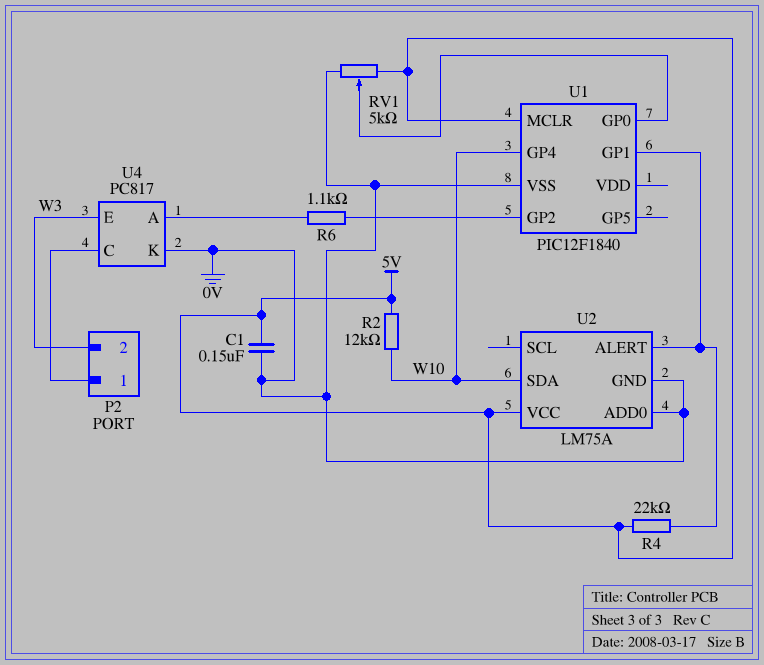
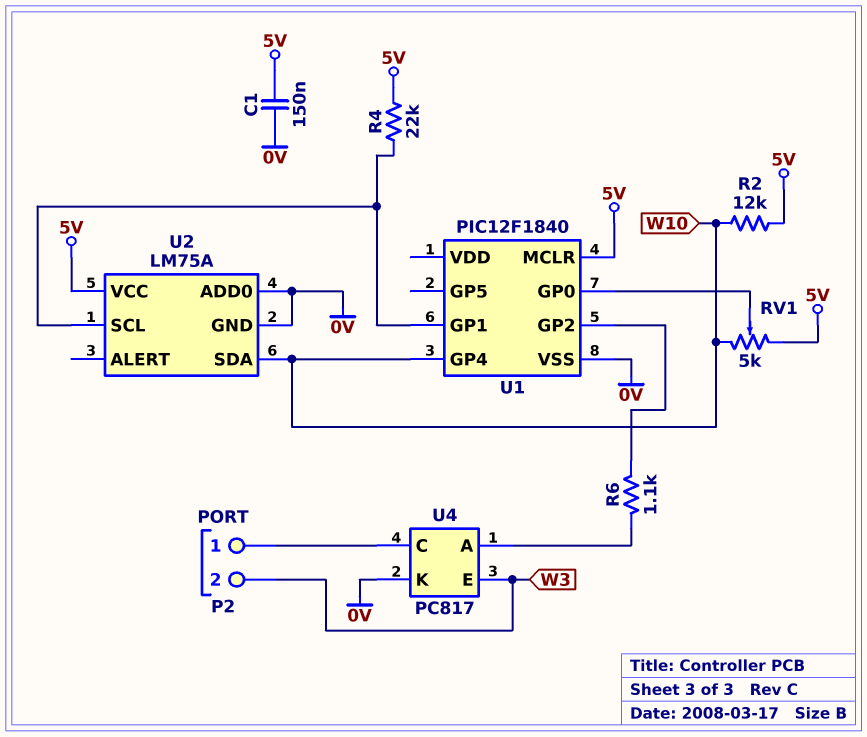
RV1: 5k (0V, 5V, wiper U1/GP0) -> 5k (5V, W10, wiper U1/GP0)
U2 pin ALERT: U1/GP1 -> none
U2 pin SCL: none -> U1/GP1

